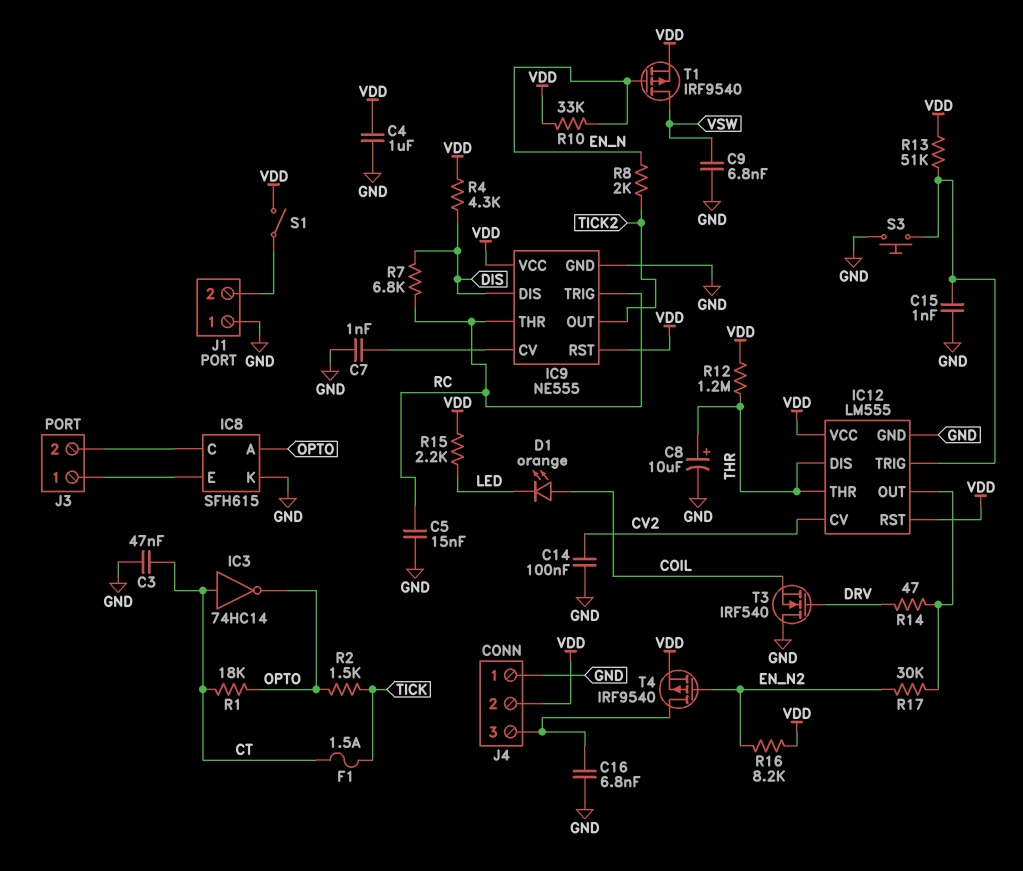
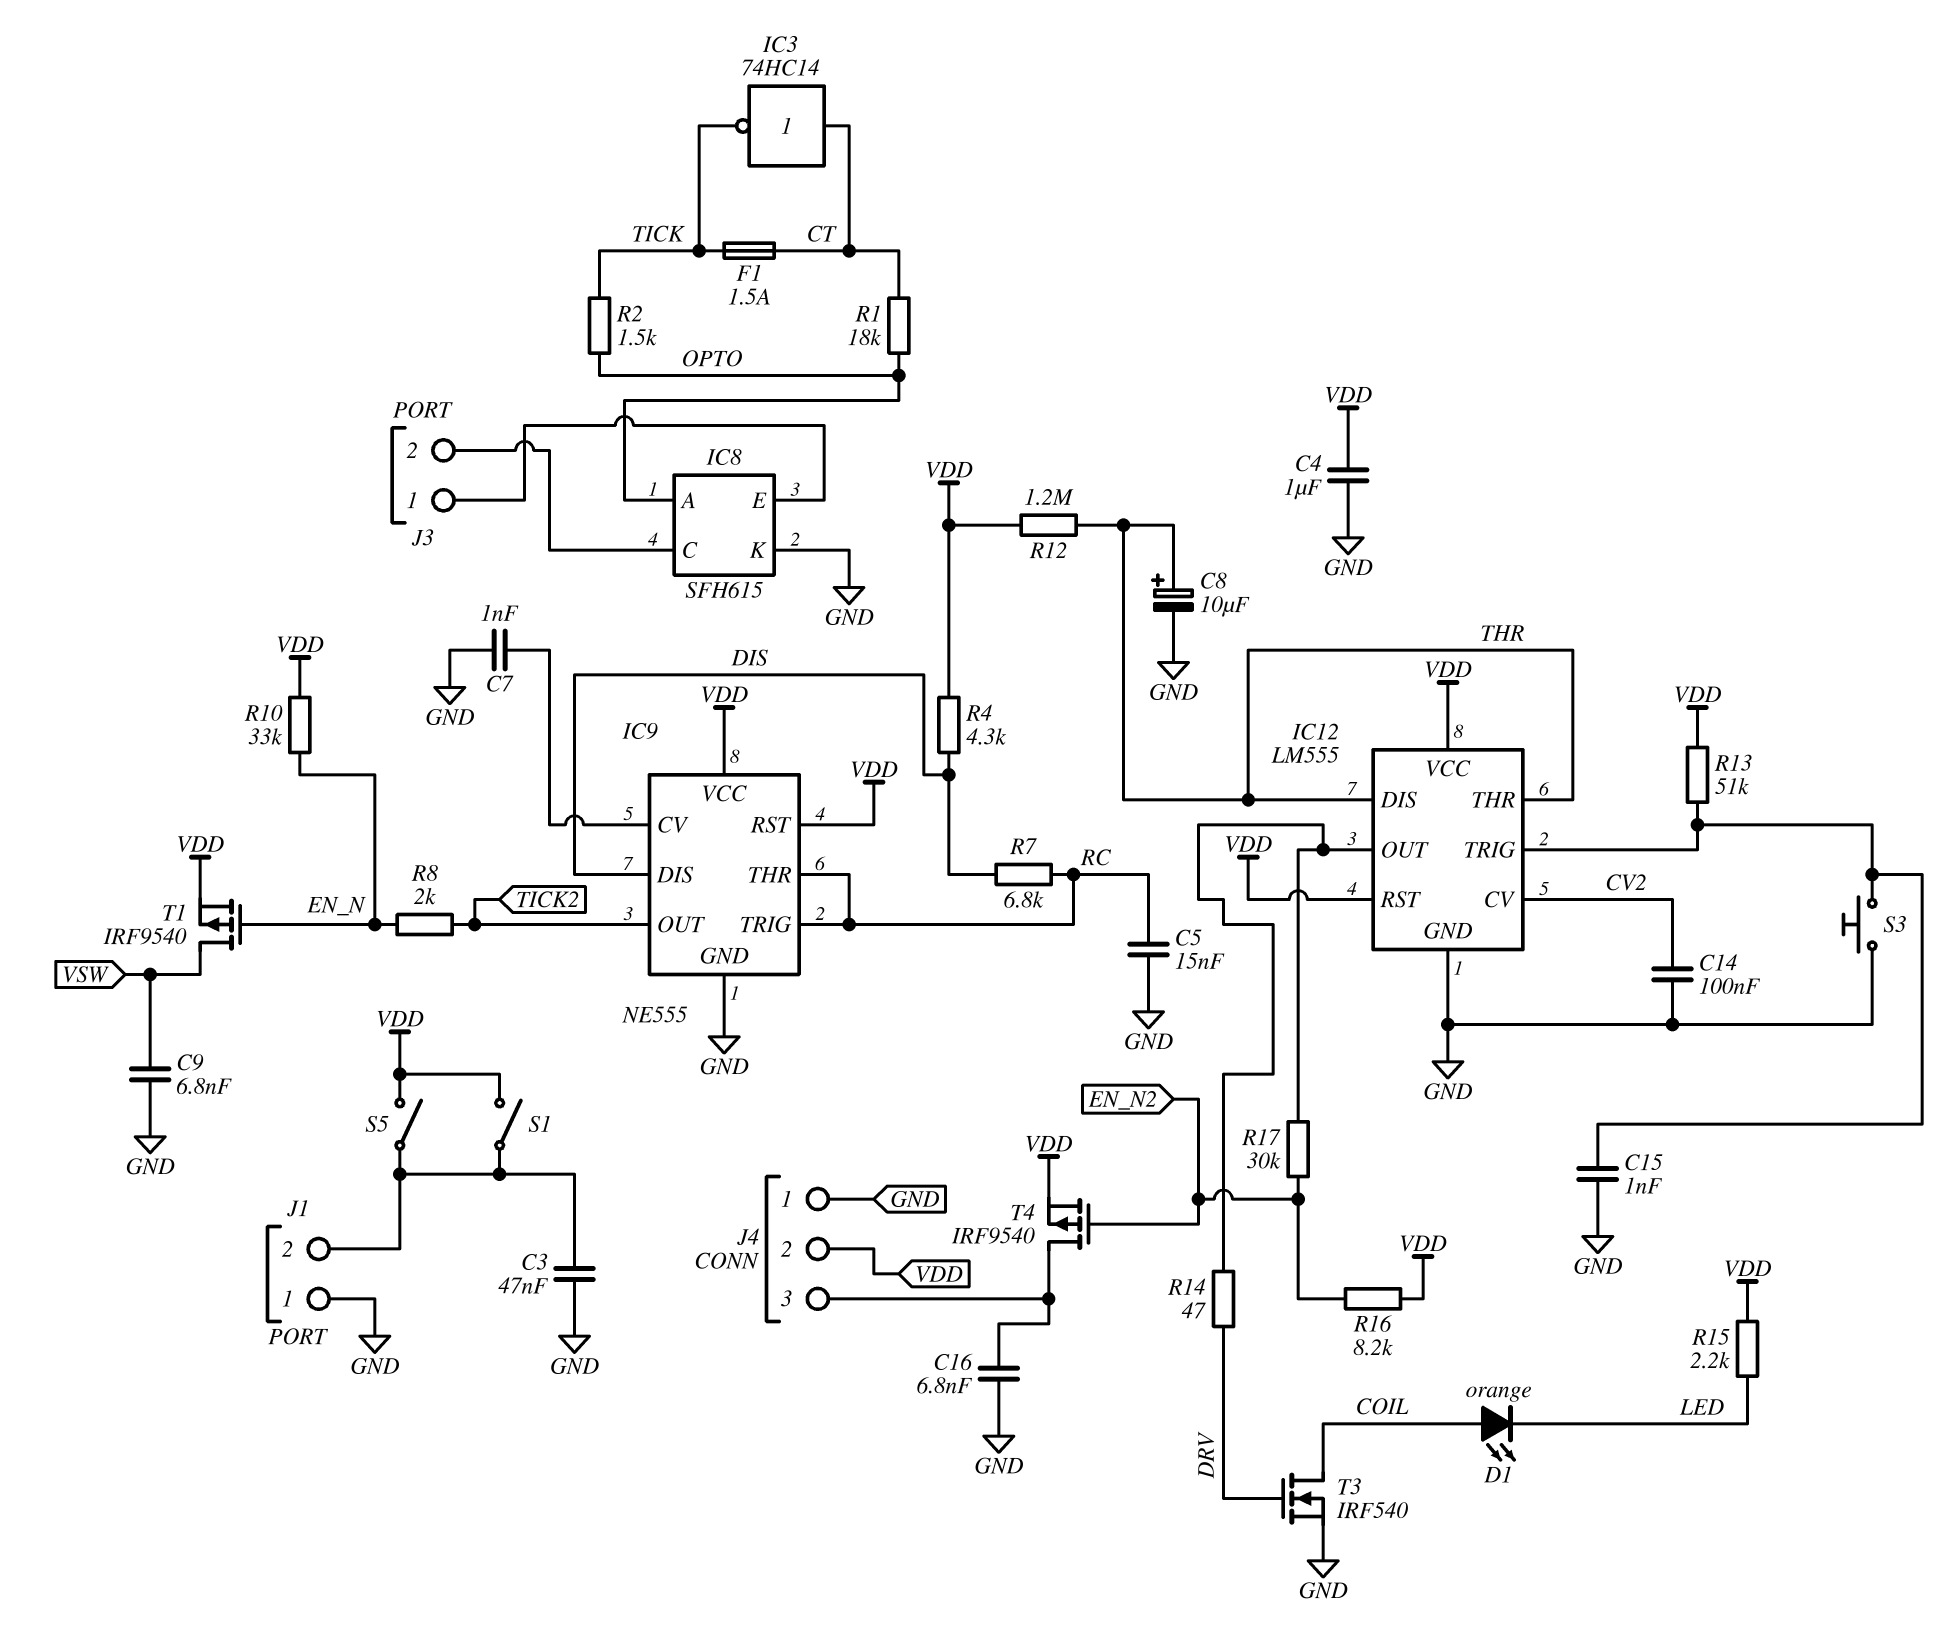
C3: 47nF (CT, GND) -> 47nF (GND, J1/2)
IC3: NOT 74HC14 (in CT, out OPTO) -> NOT 74HC14 (in CT, out TICK)
S5: none -> switch (J1/2, VDD)
T3: NMOS IRF540 (G DRV, D GND, S COIL) -> NMOS IRF540 (G DRV, D COIL, S GND)

